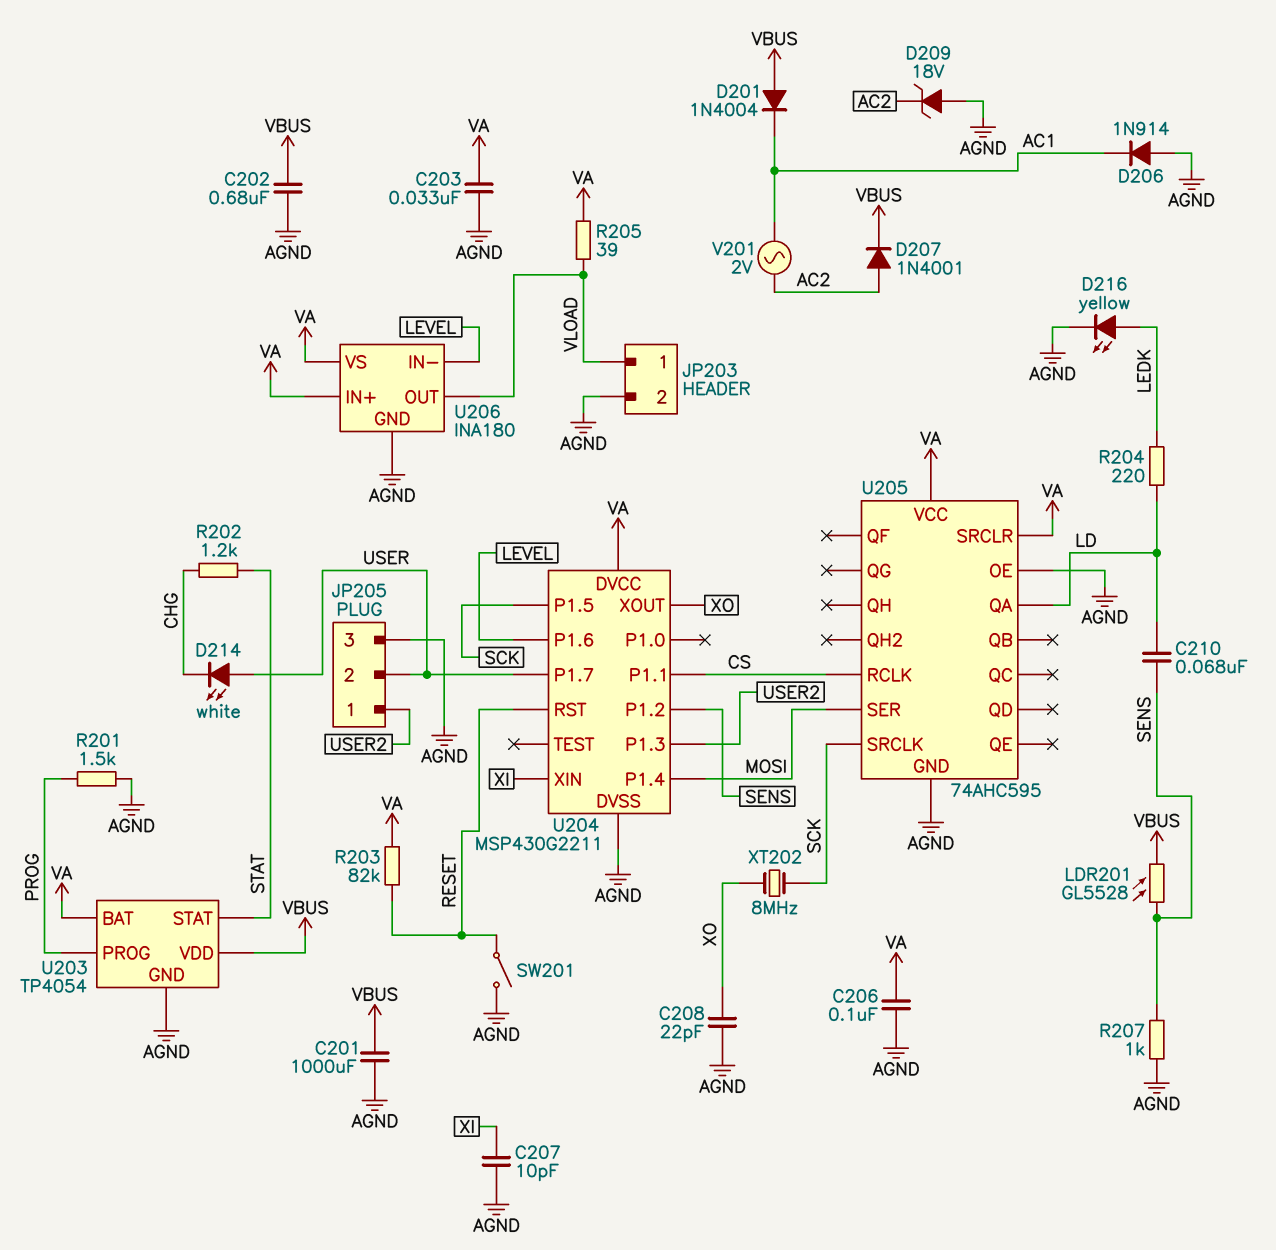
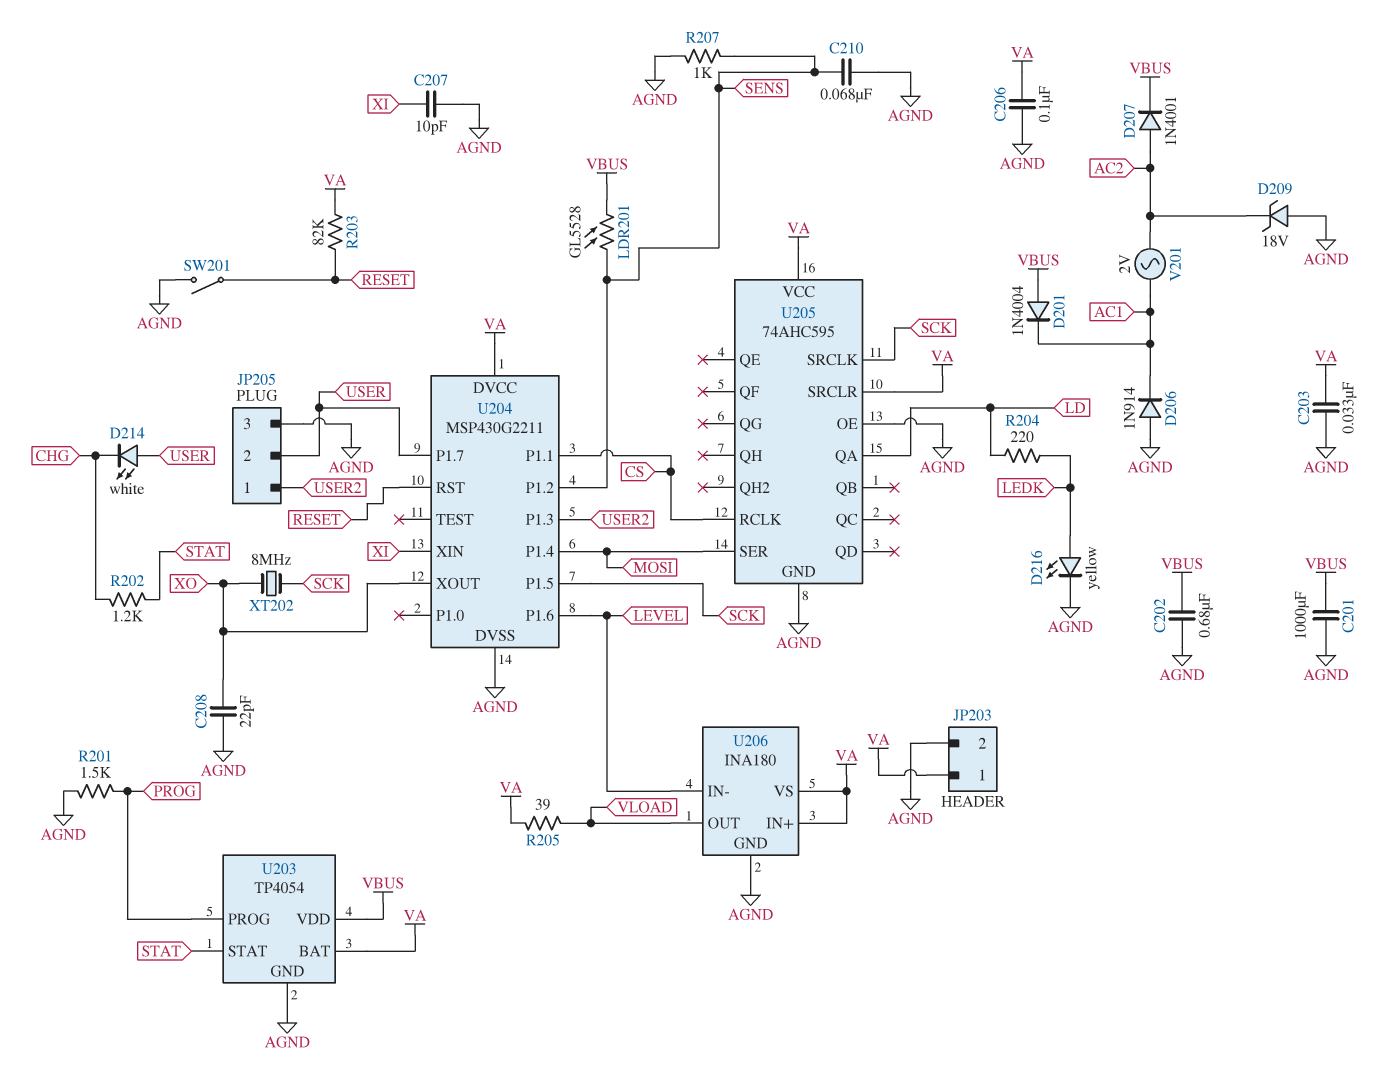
C210: 68nF (LD, SENS) -> 68nF (AGND, SENS)
JP203 pin 1: VLOAD -> VA

